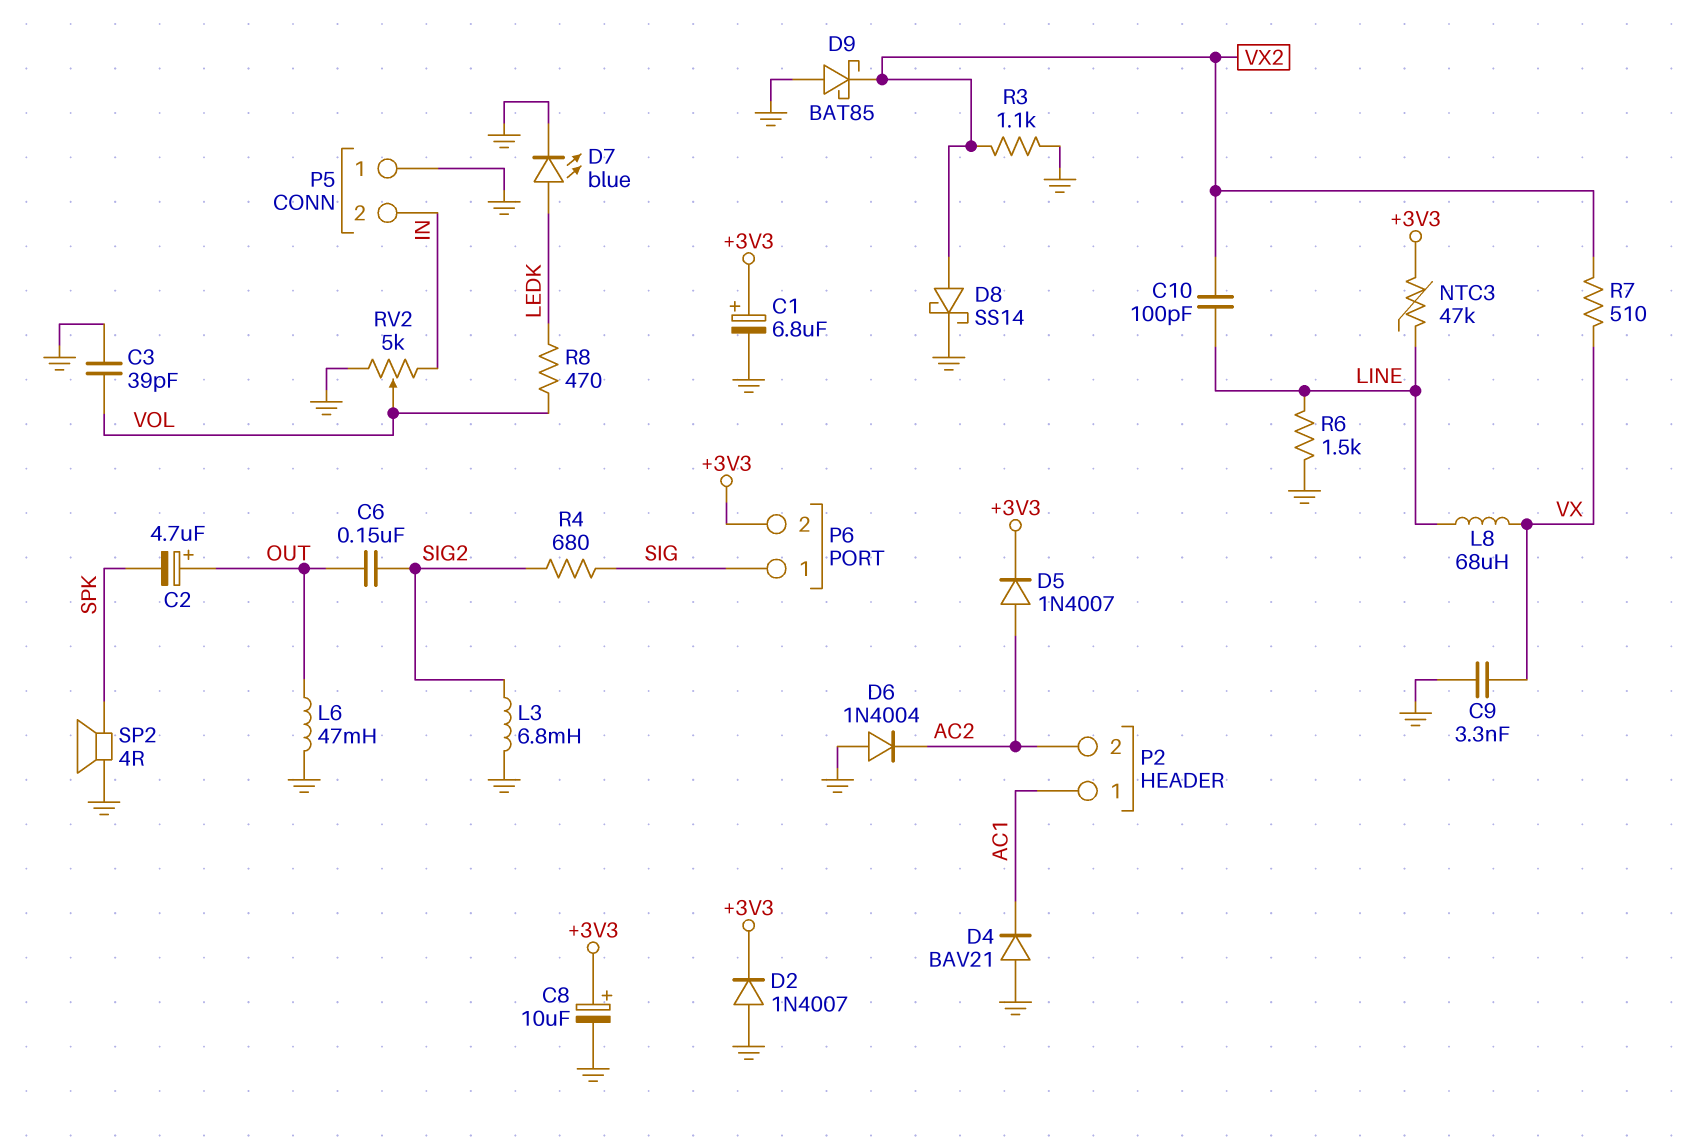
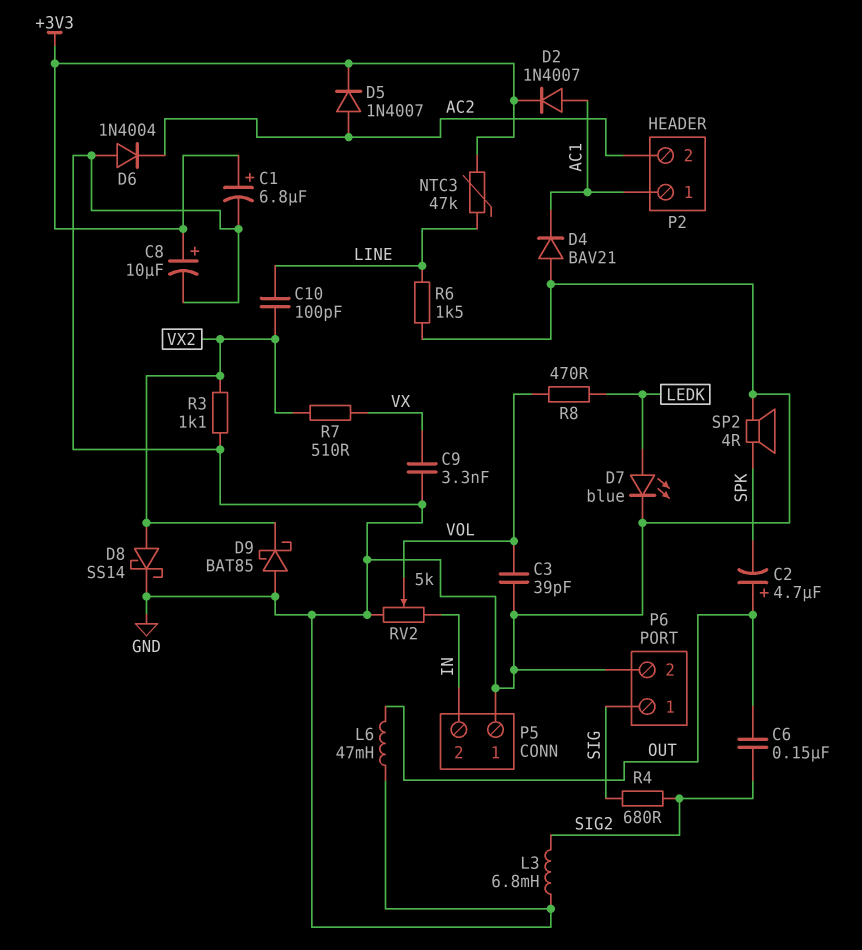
D2: diode 1N4007 (A GND, K +3V3) -> diode 1N4007 (A AC1, K +3V3)
L8: 68uH (LINE, VX) -> none
P6 pin 2: +3V3 -> GND

